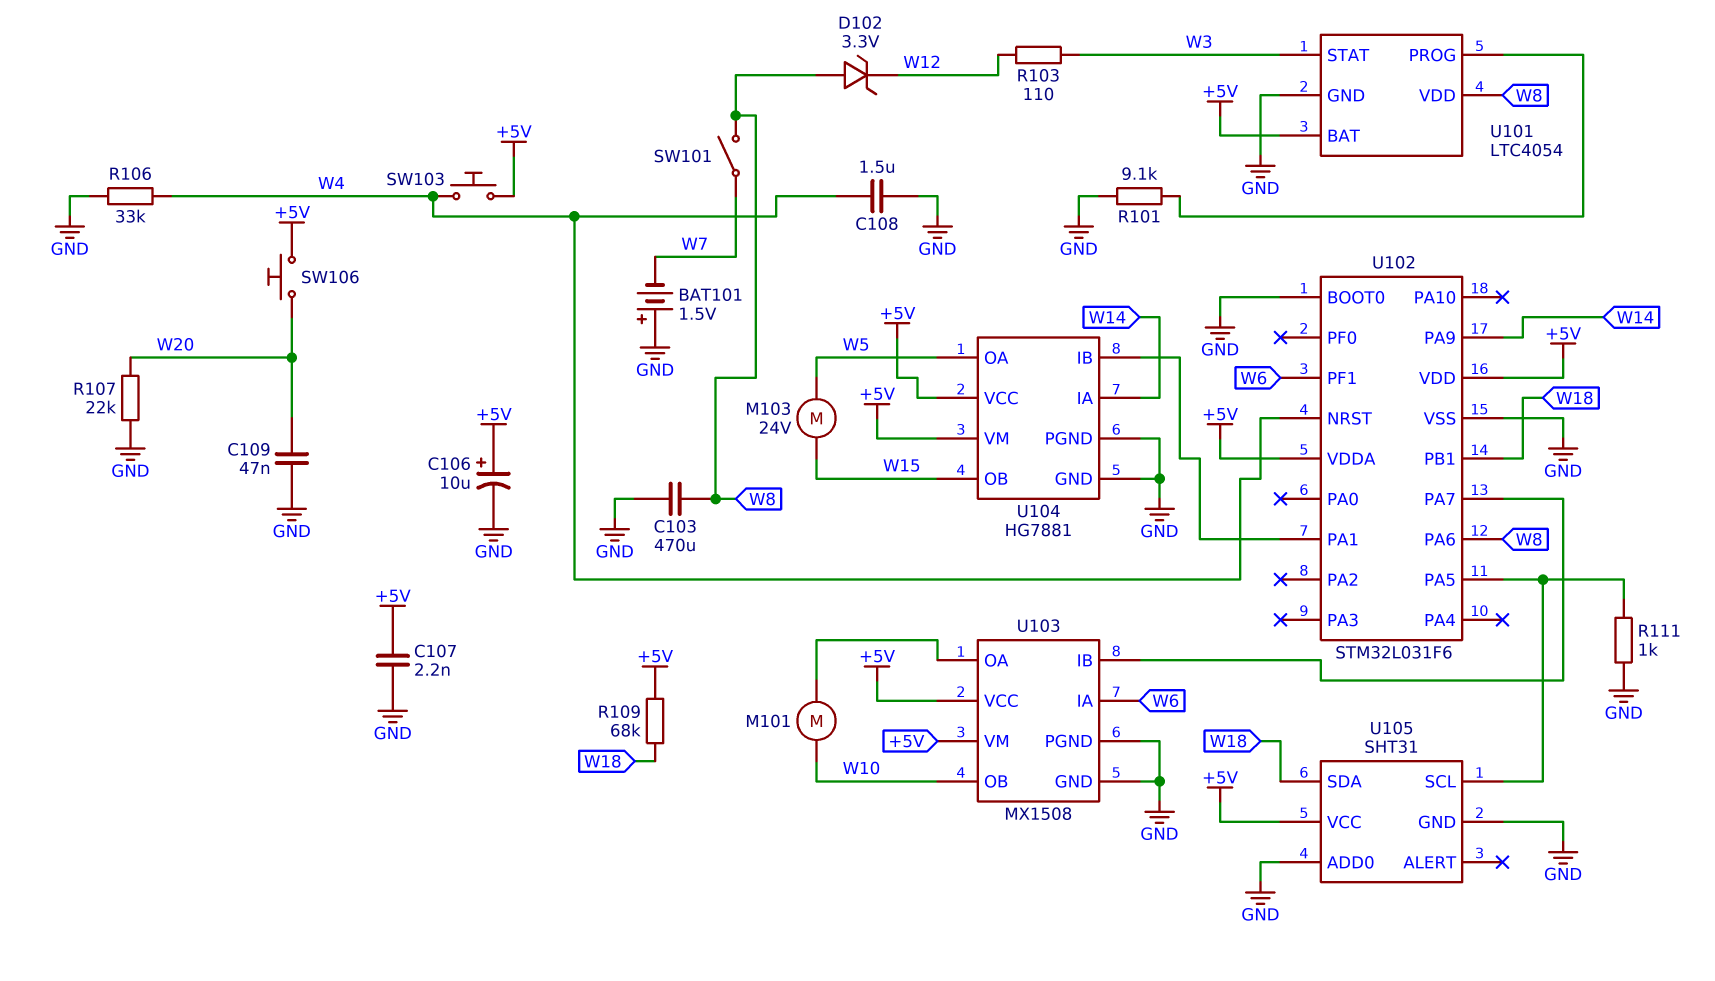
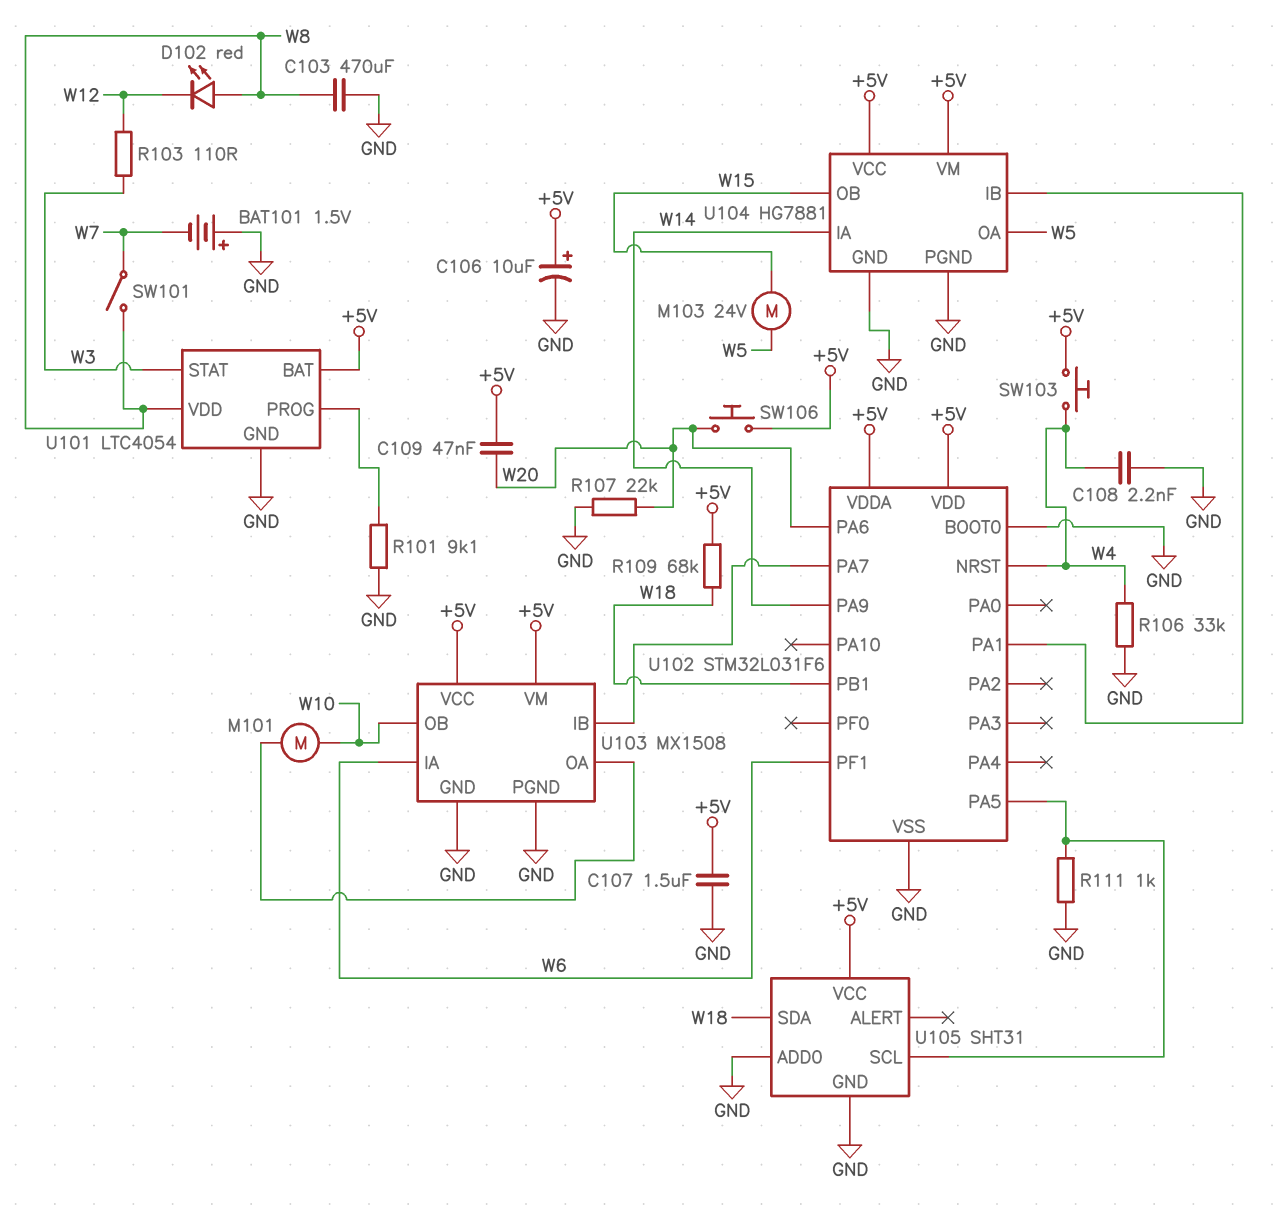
C107: 2.2nF (+5V, GND) -> 1.5uF (+5V, GND)
C108: 1.5uF (GND, W4) -> 2.2nF (GND, W4)
C109: 47nF (GND, W20) -> 47nF (+5V, W20)
D102: zener 3.3V (A W8, K W12) -> LED red (A W8, K W12)
U102 pin PA6: W8 -> W20

